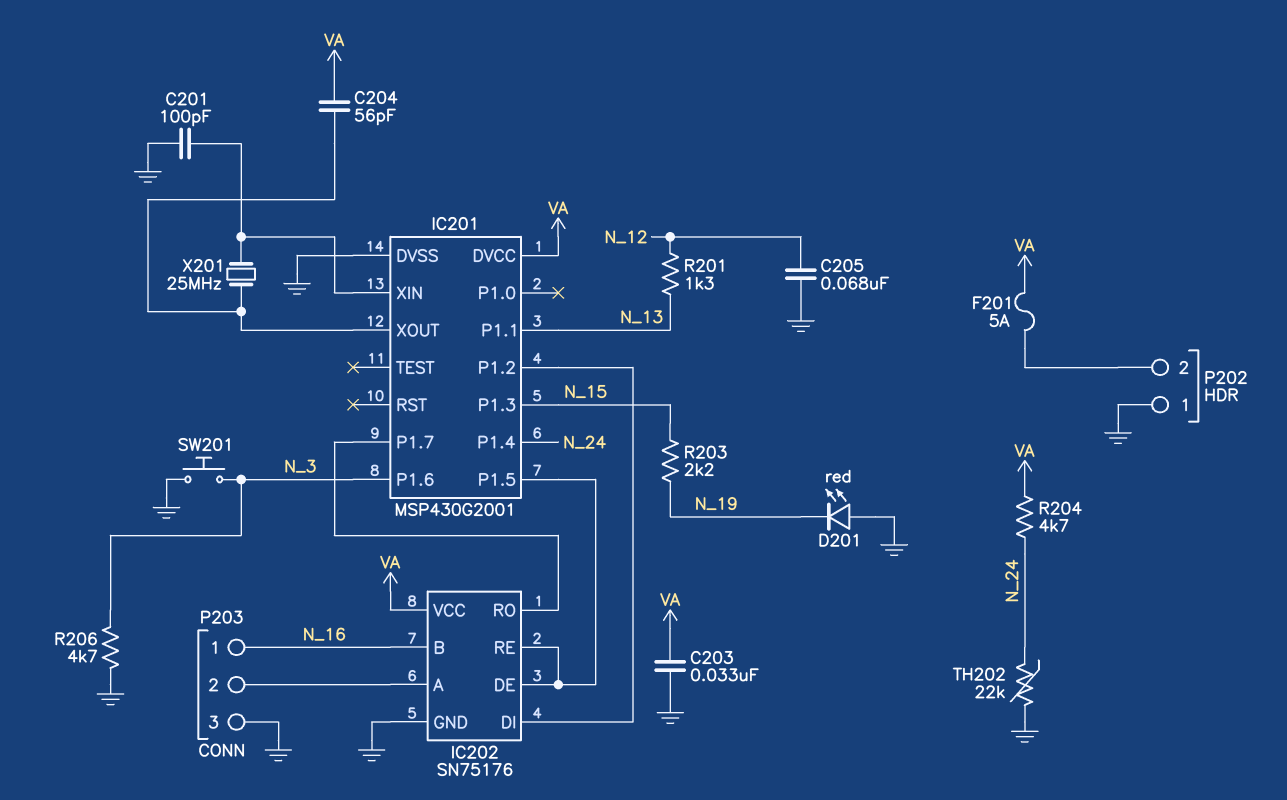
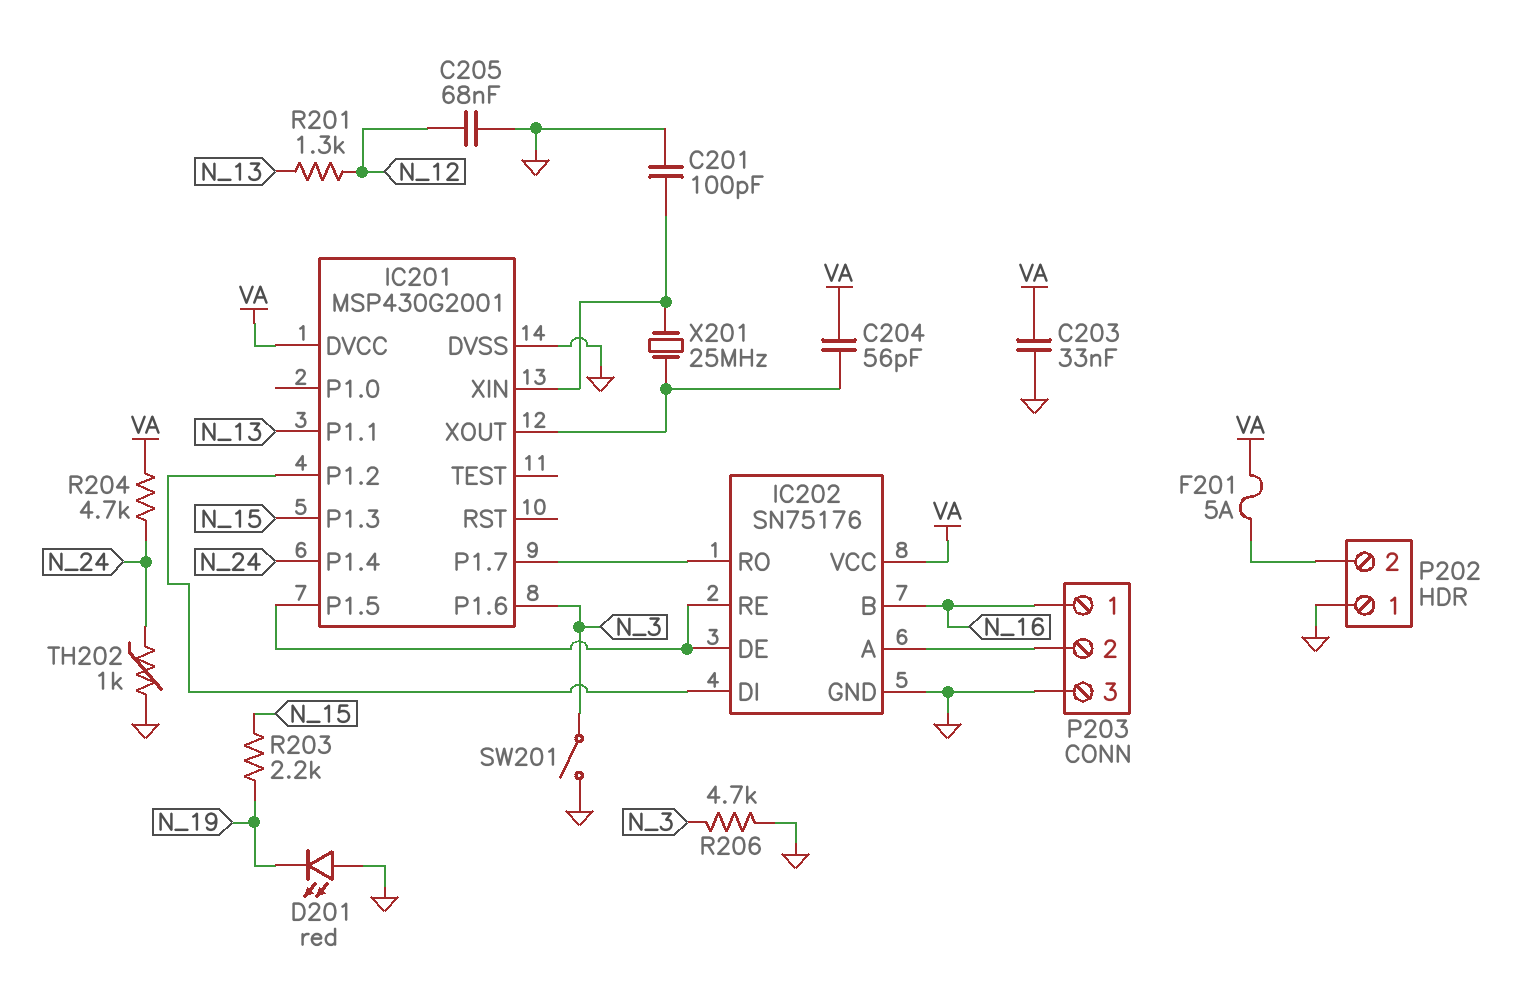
SW201: button (GND, N_3) -> switch (GND, N_3)
TH202: 22k (GND, N_24) -> 1k (GND, N_24)

